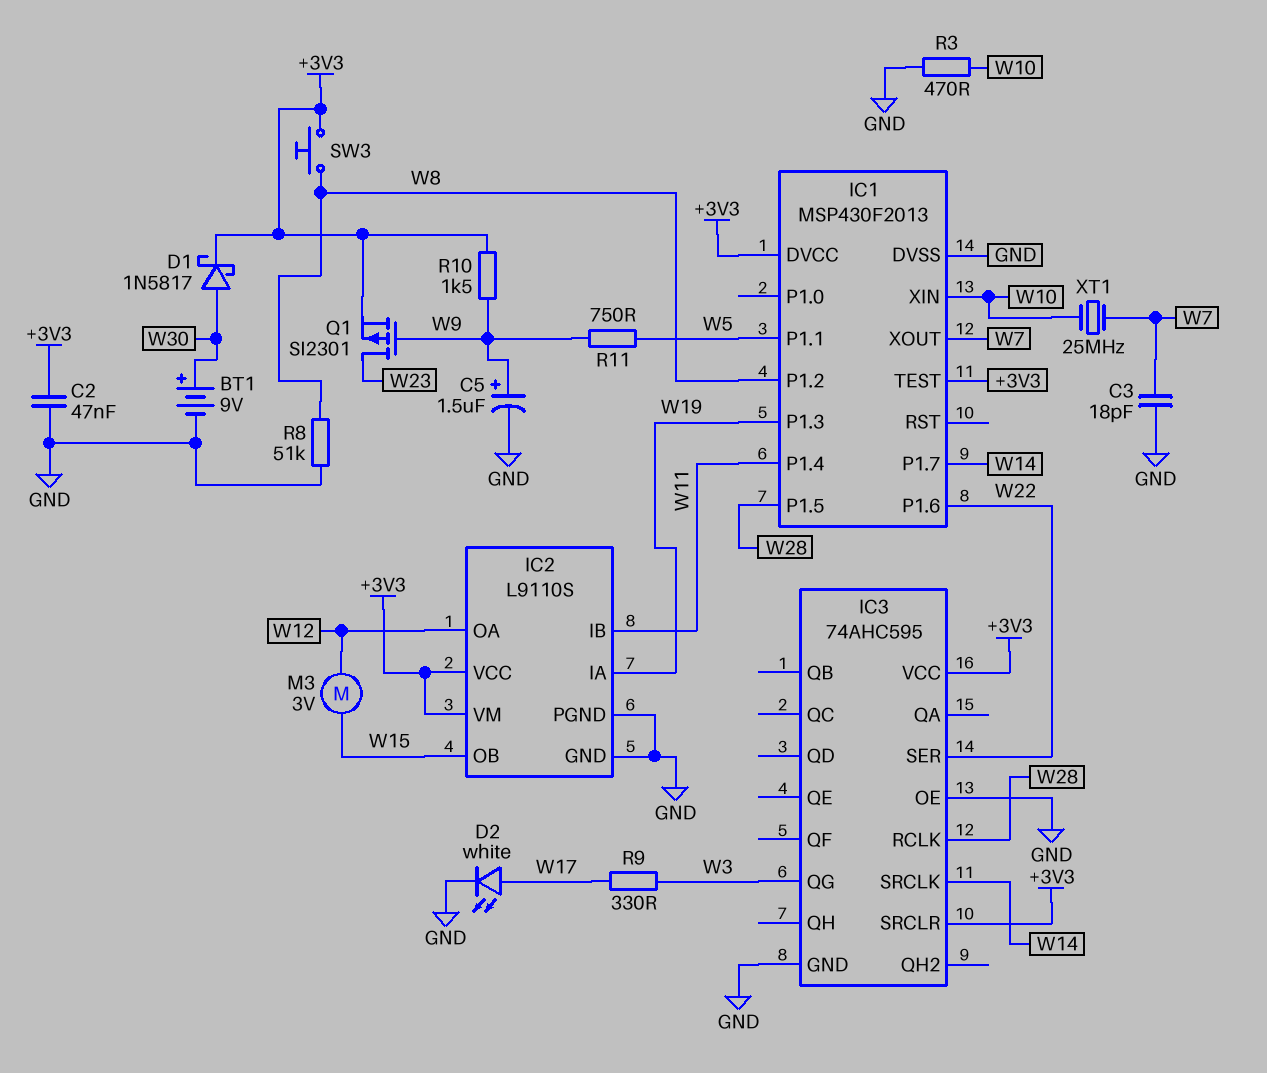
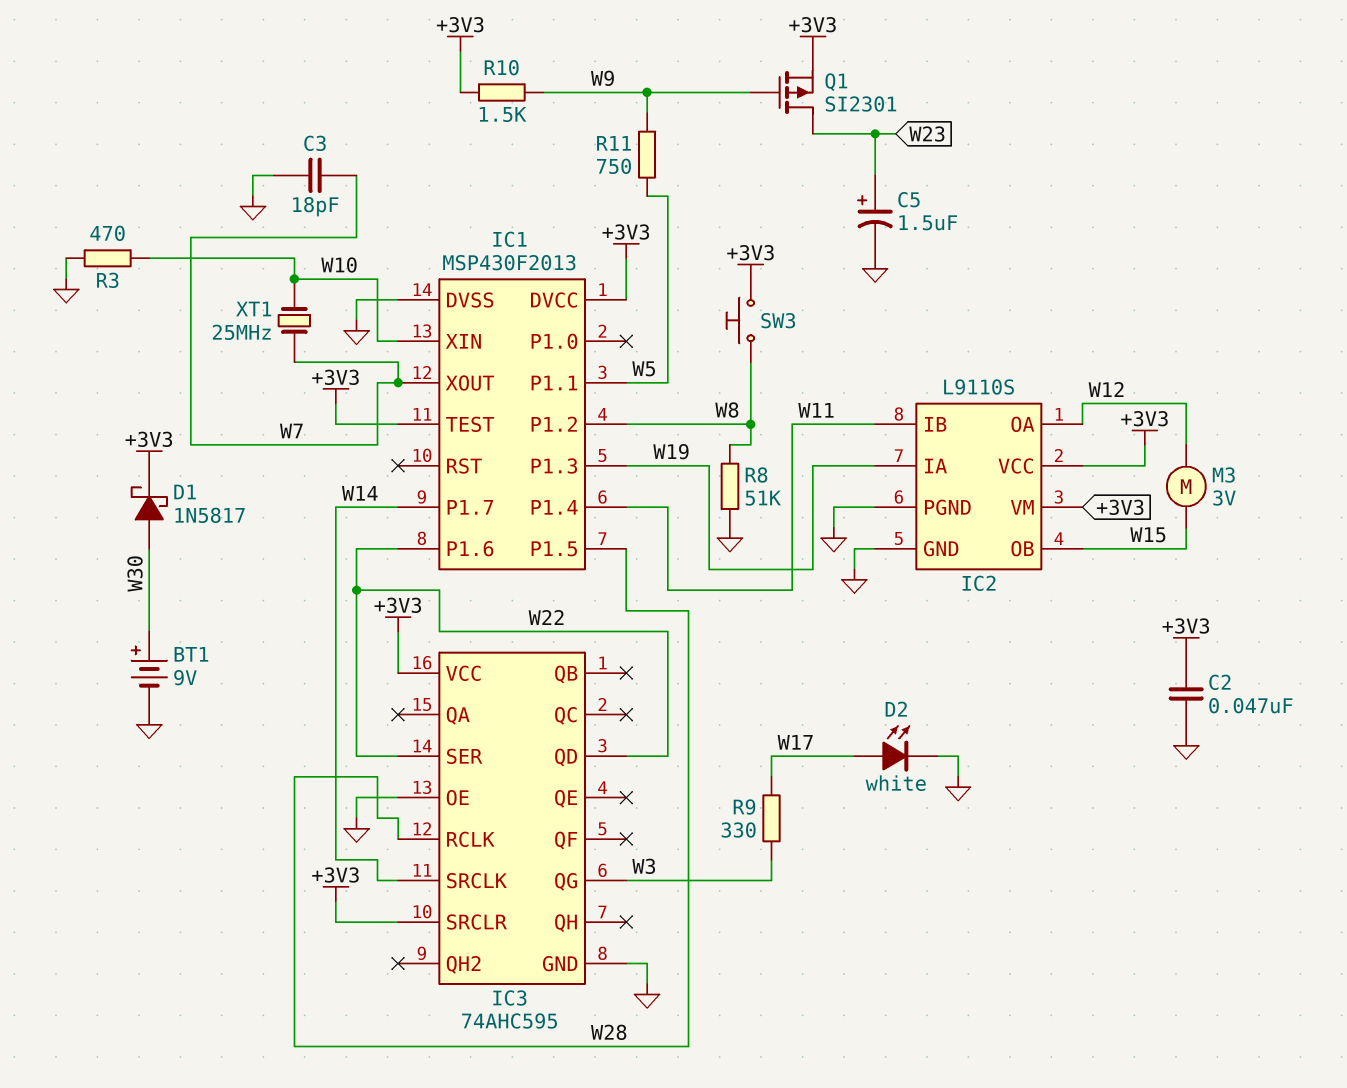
C5: 1.5uF (plus W9, minus GND) -> 1.5uF (plus W23, minus GND)
IC3 pin QD: none -> W22

